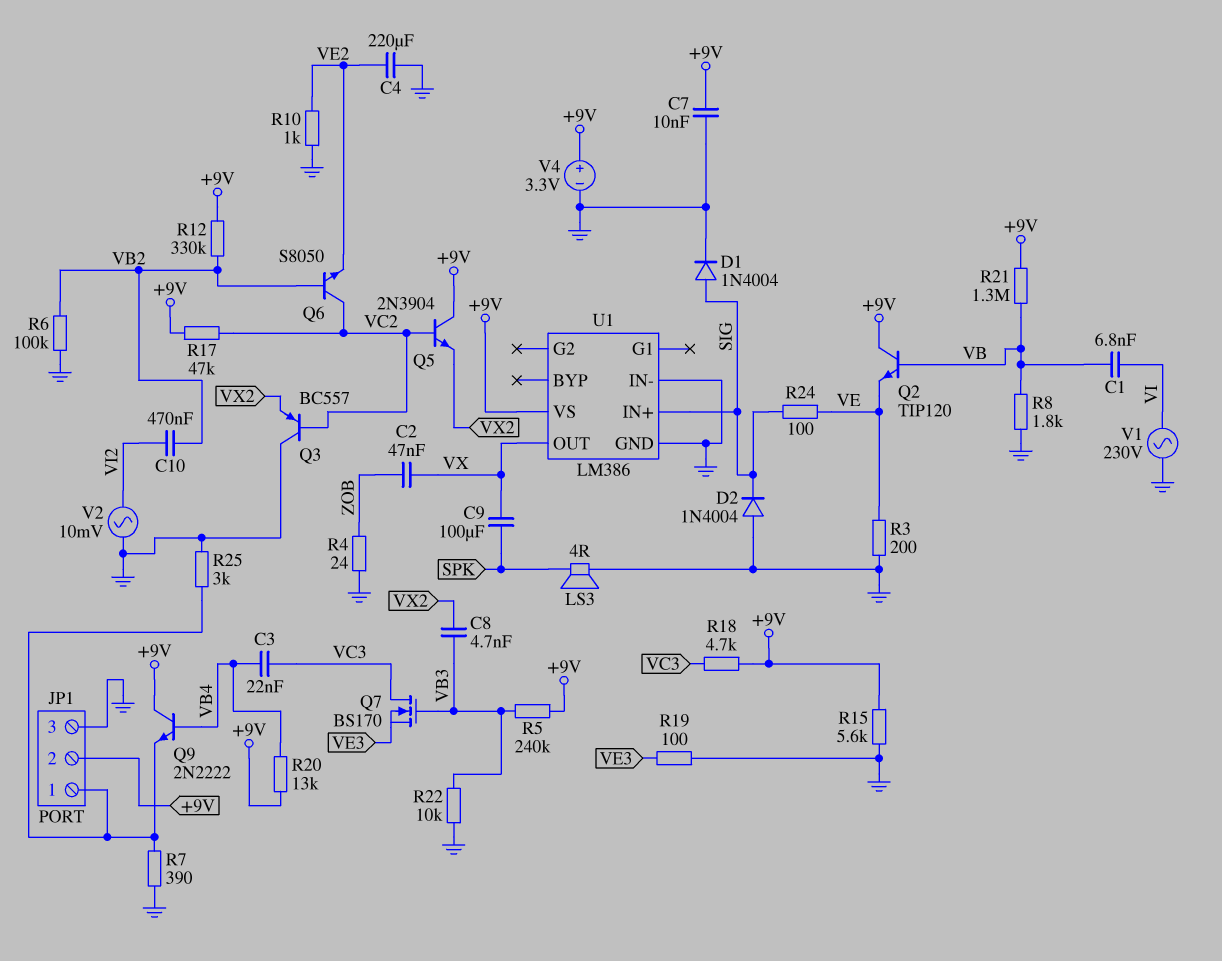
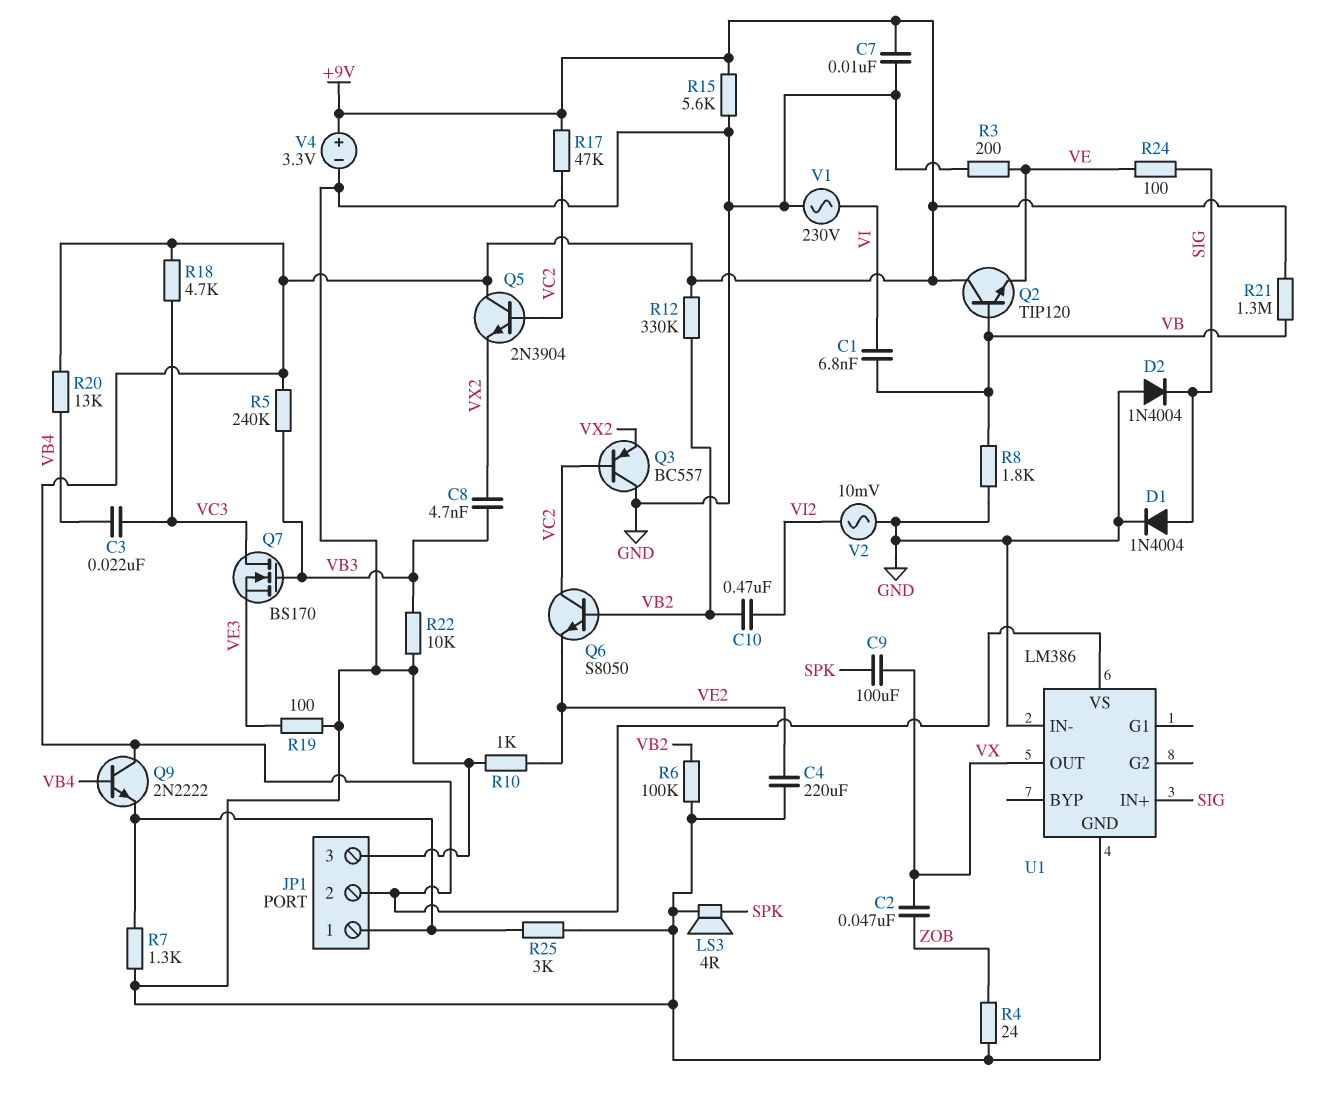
R7: 390 (GND, JP1/1) -> 1.3k (GND, JP1/1)

